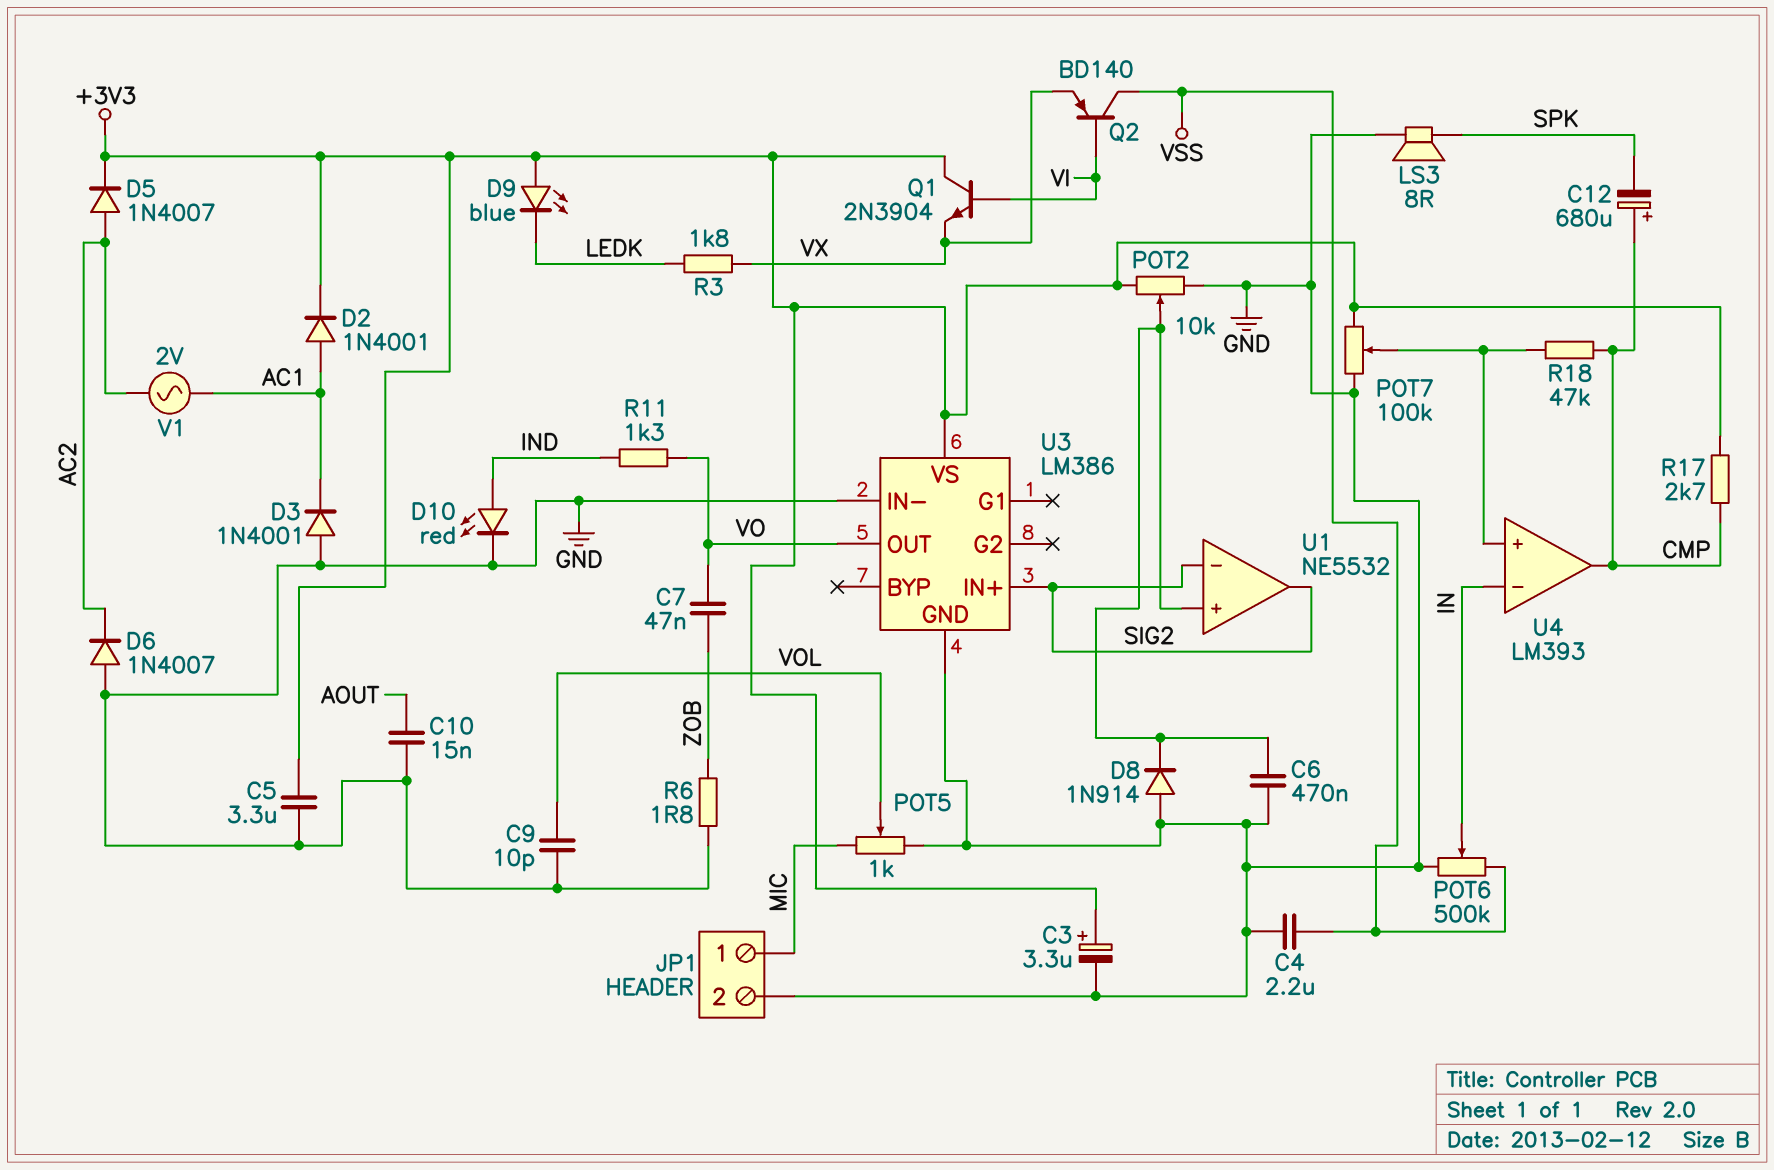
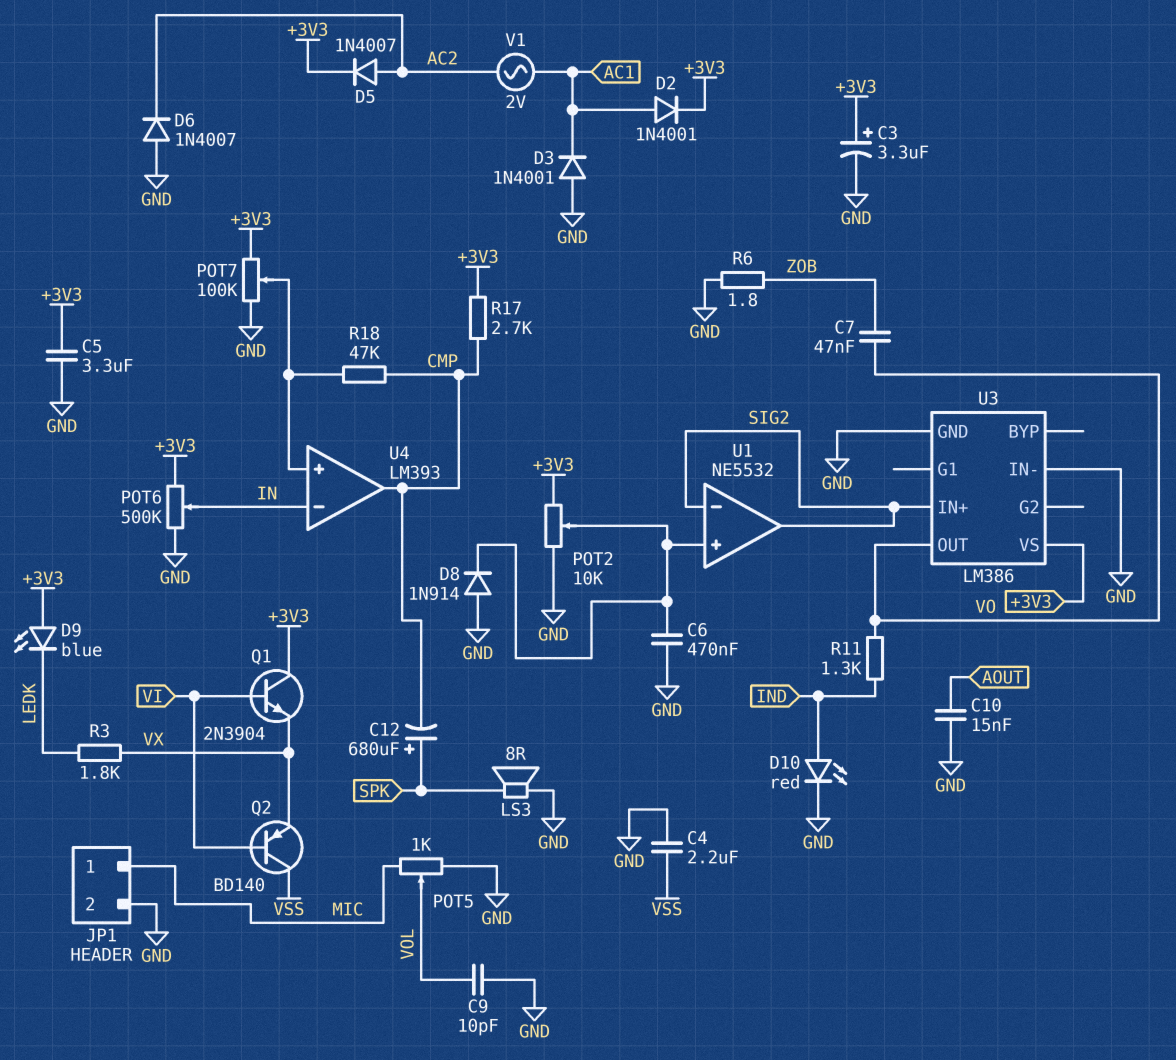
C12: 680uF (plus CMP, minus SPK) -> 680uF (plus SPK, minus CMP)
POT6: 500k (GND, VSS, wiper IN) -> 500k (+3V3, GND, wiper IN)

